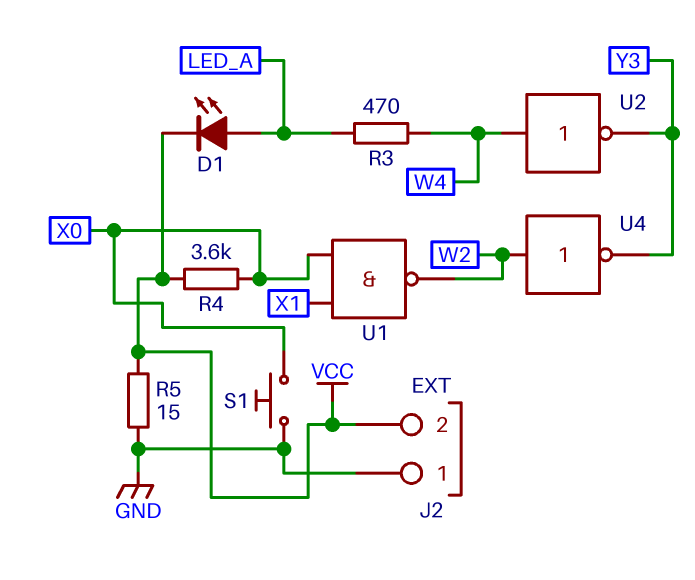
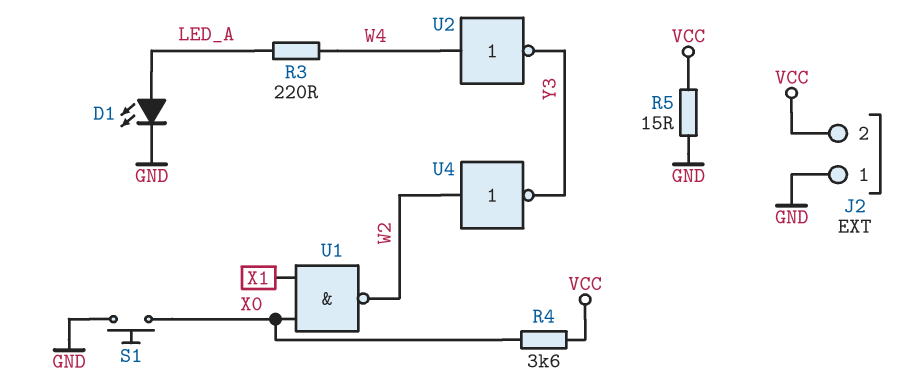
D1: LED (A LED_A, K VCC) -> LED (A LED_A, K GND)
R3: 470 (LED_A, W4) -> 220 (LED_A, W4)

